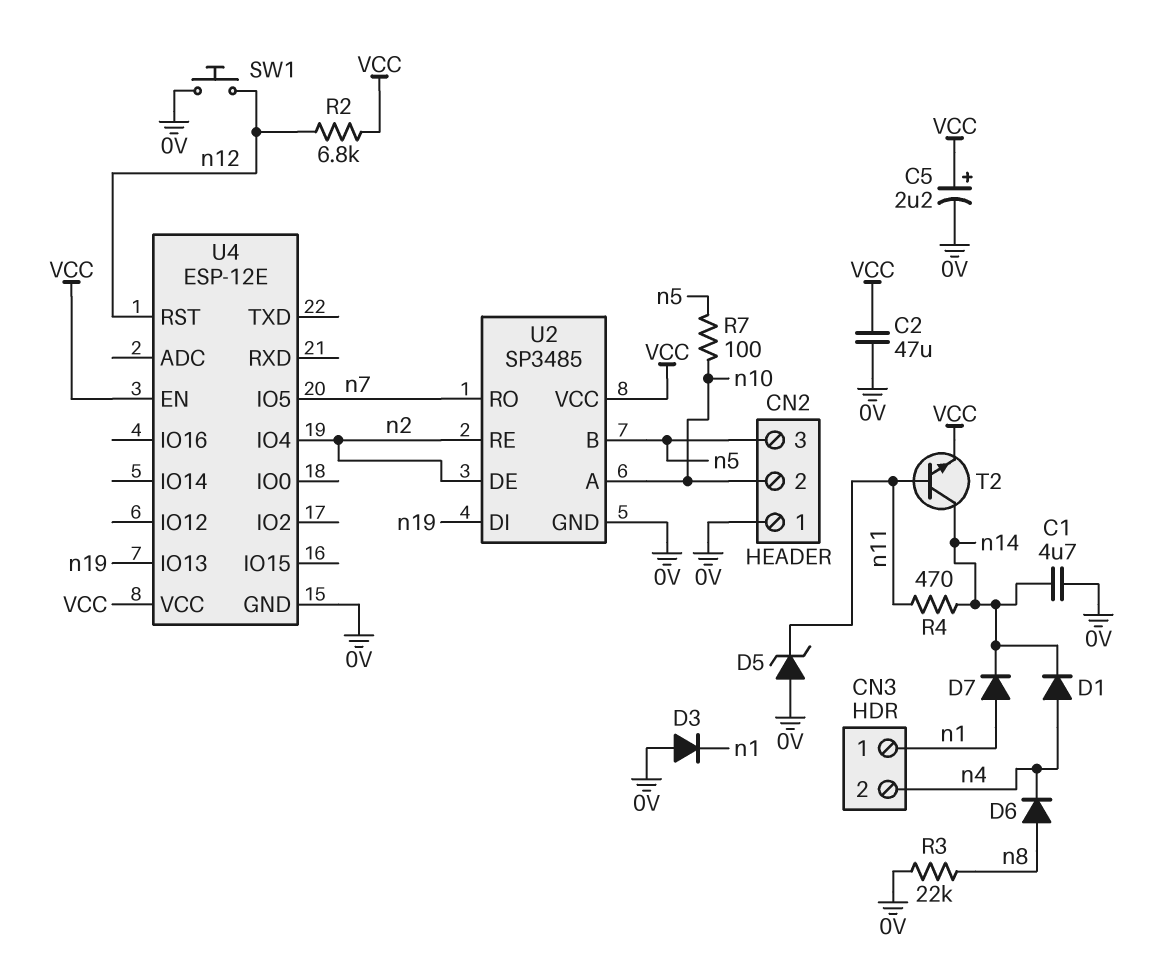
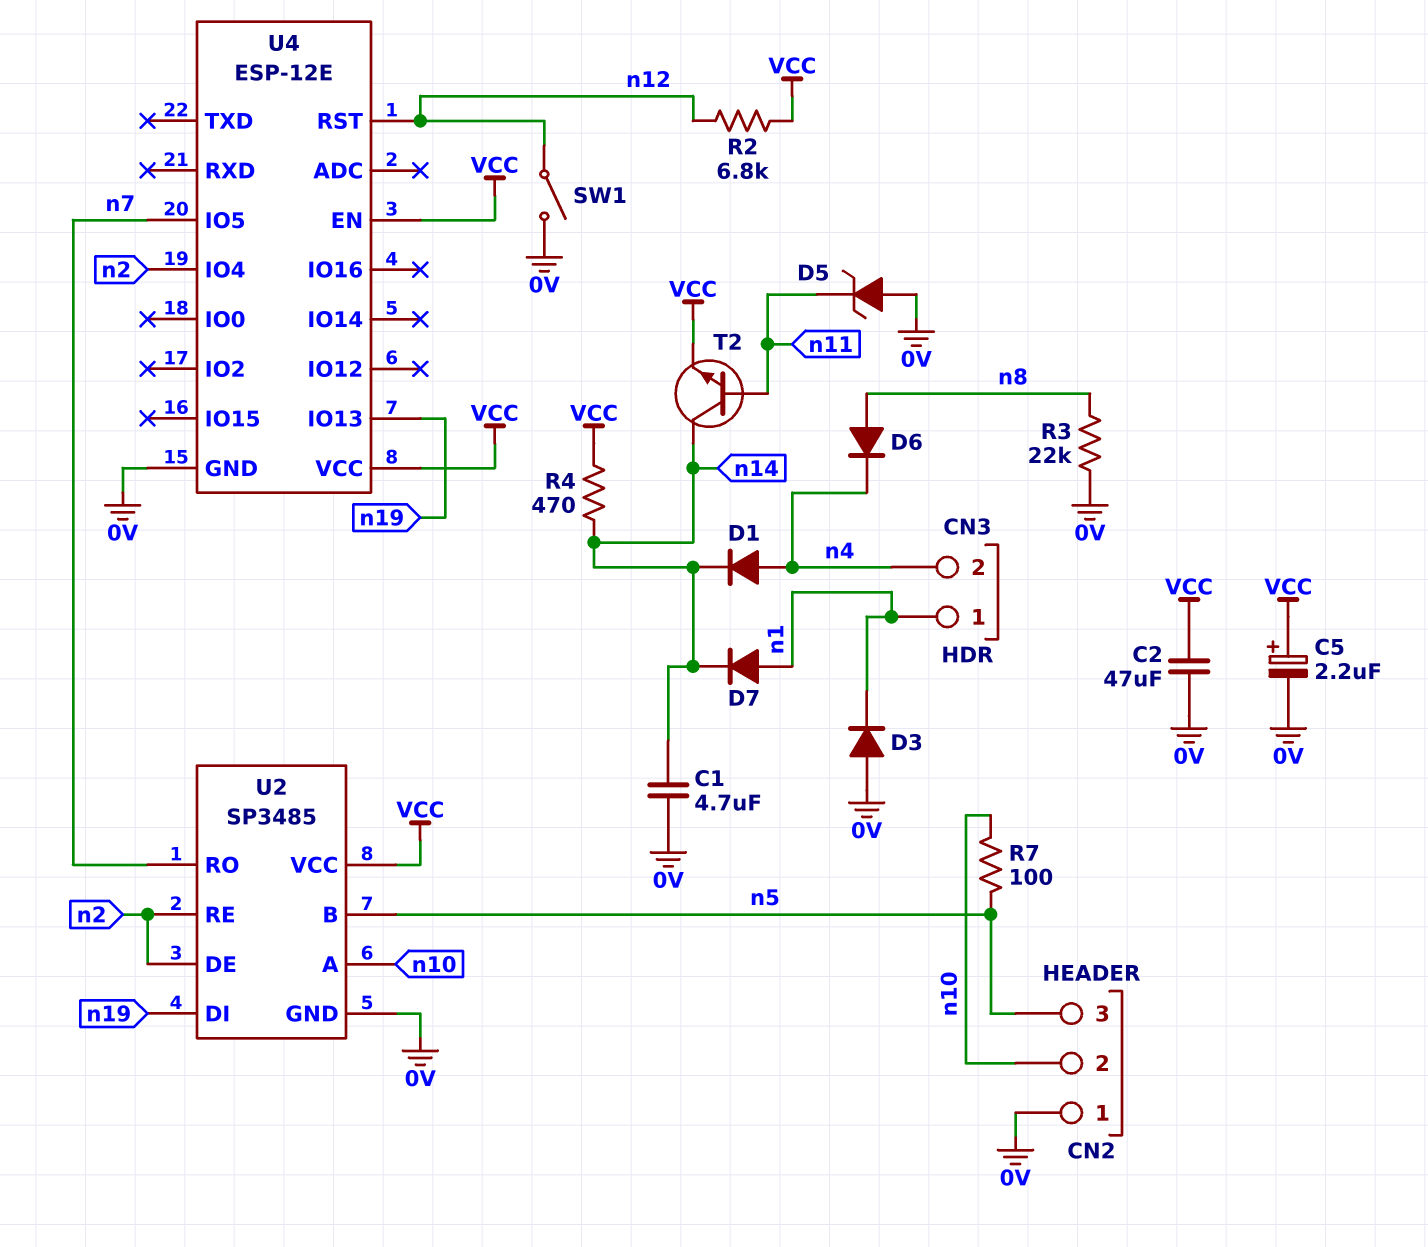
R4: 470 (n11, n14) -> 470 (VCC, n14)
SW1: button (0V, n12) -> switch (0V, n12)

